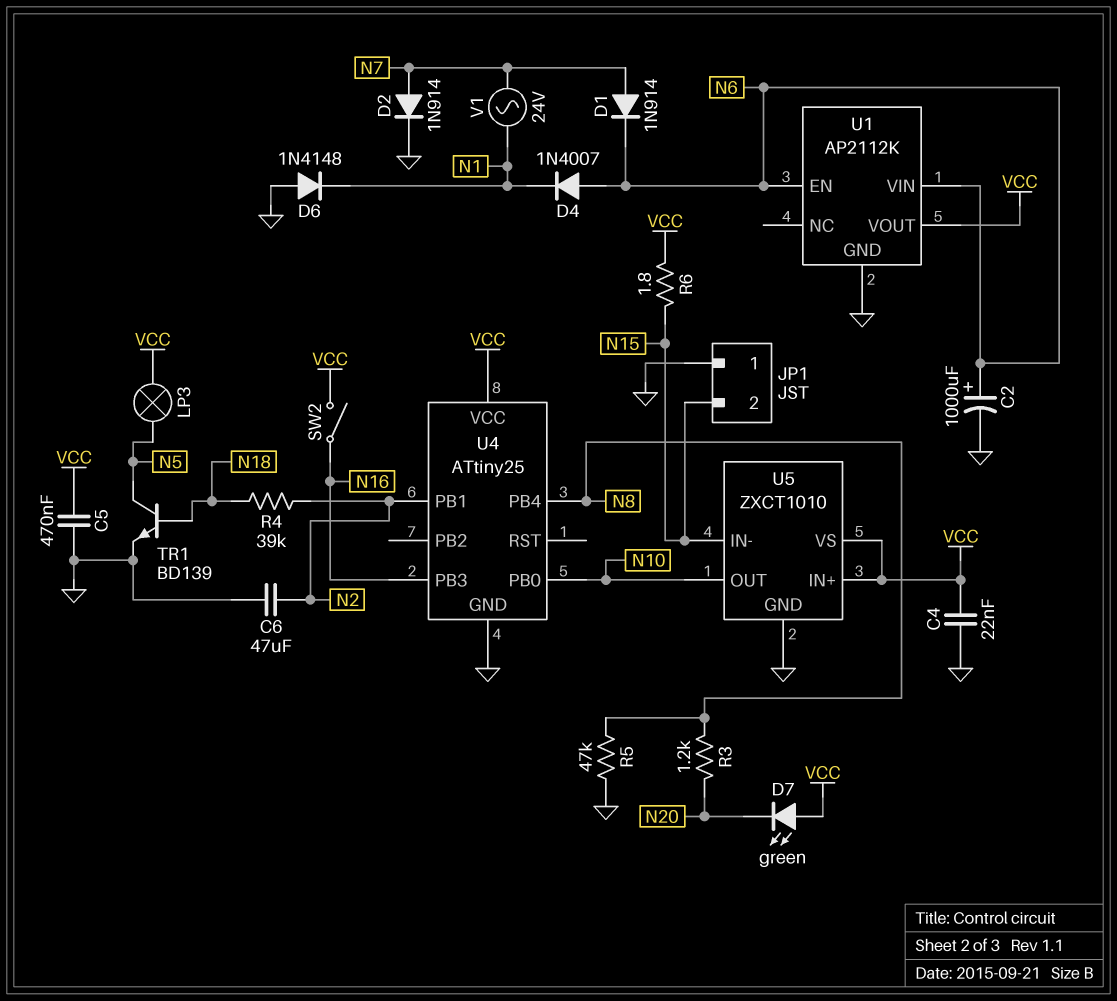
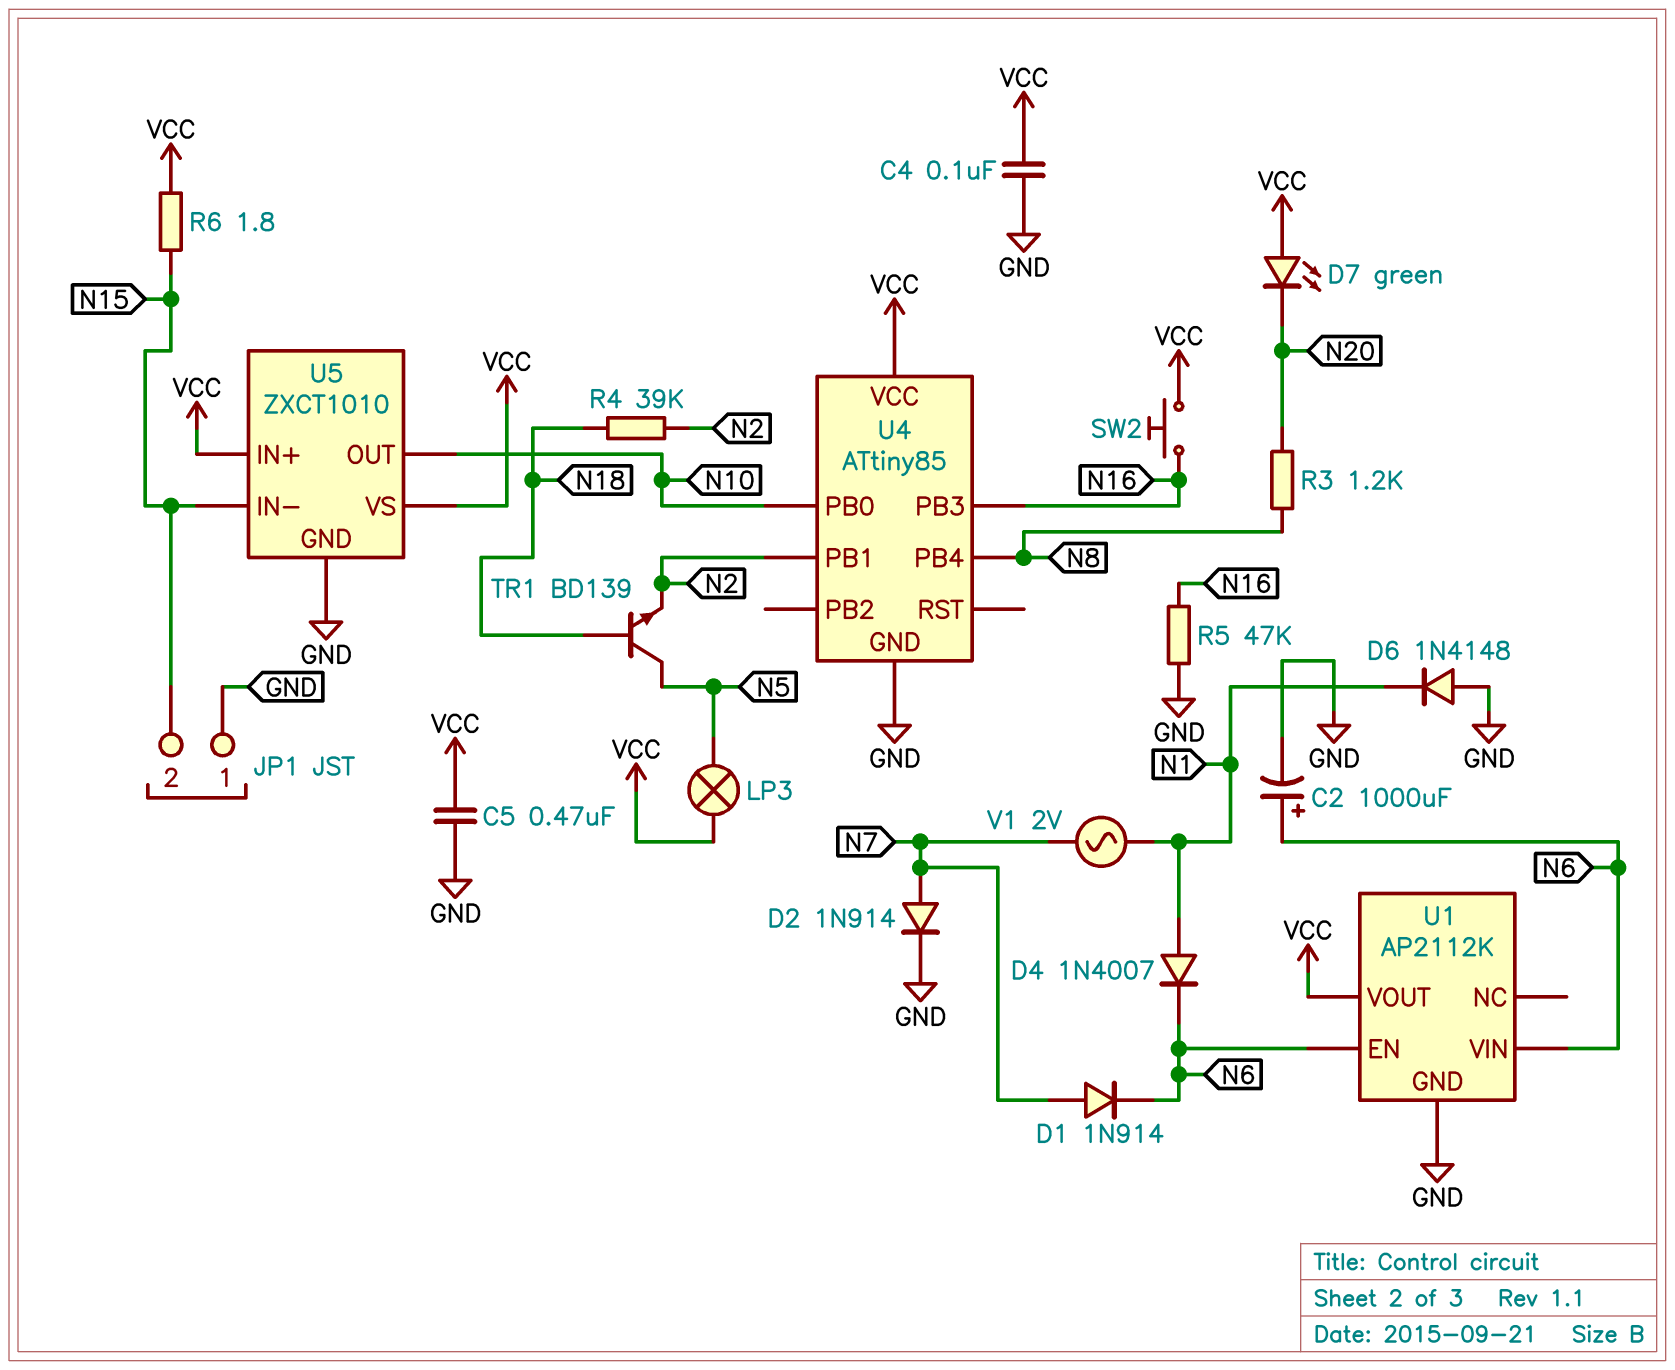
C4: 22nF (GND, VCC) -> 100nF (GND, VCC)
C6: 47uF (GND, N2) -> none
D4: diode 1N4007 (A N6, K N1) -> diode 1N4007 (A N1, K N6)
R5: 47k (GND, N8) -> 47k (GND, N16)
SW2: switch (N16, VCC) -> button (N16, VCC)
TR1: NPN BD139 (B N18, C N5, E GND) -> NPN BD139 (B N18, C N5, E N2)
U4: ATtiny25 -> ATtiny85
V1: AC 24V (N1, N7) -> AC 2V (N1, N7)

